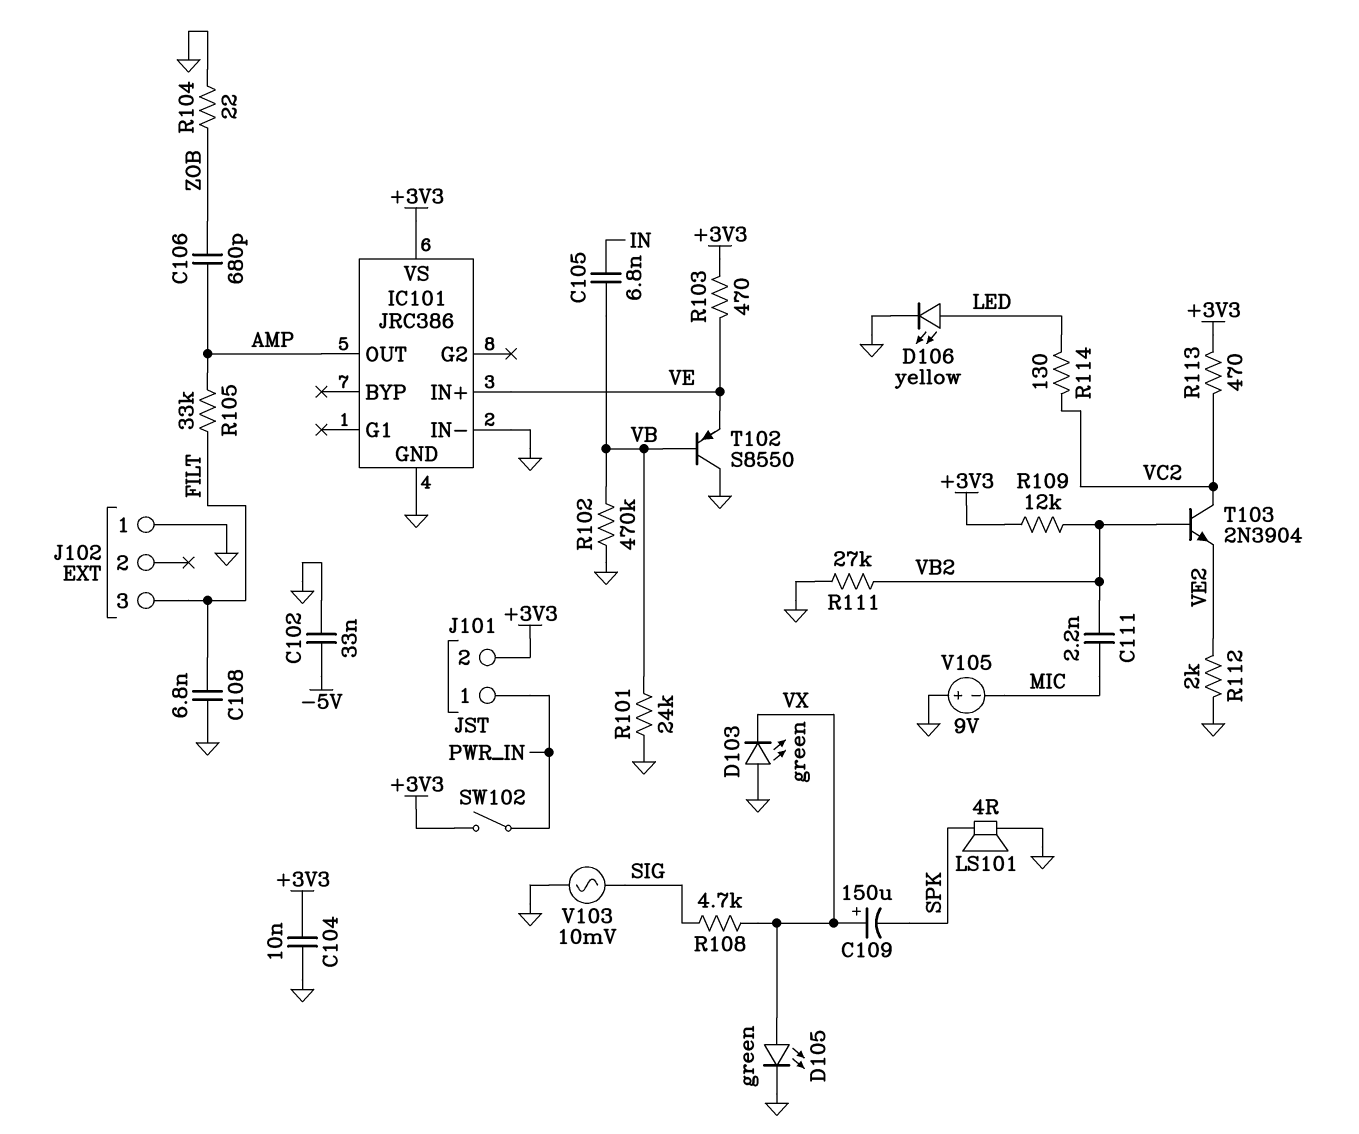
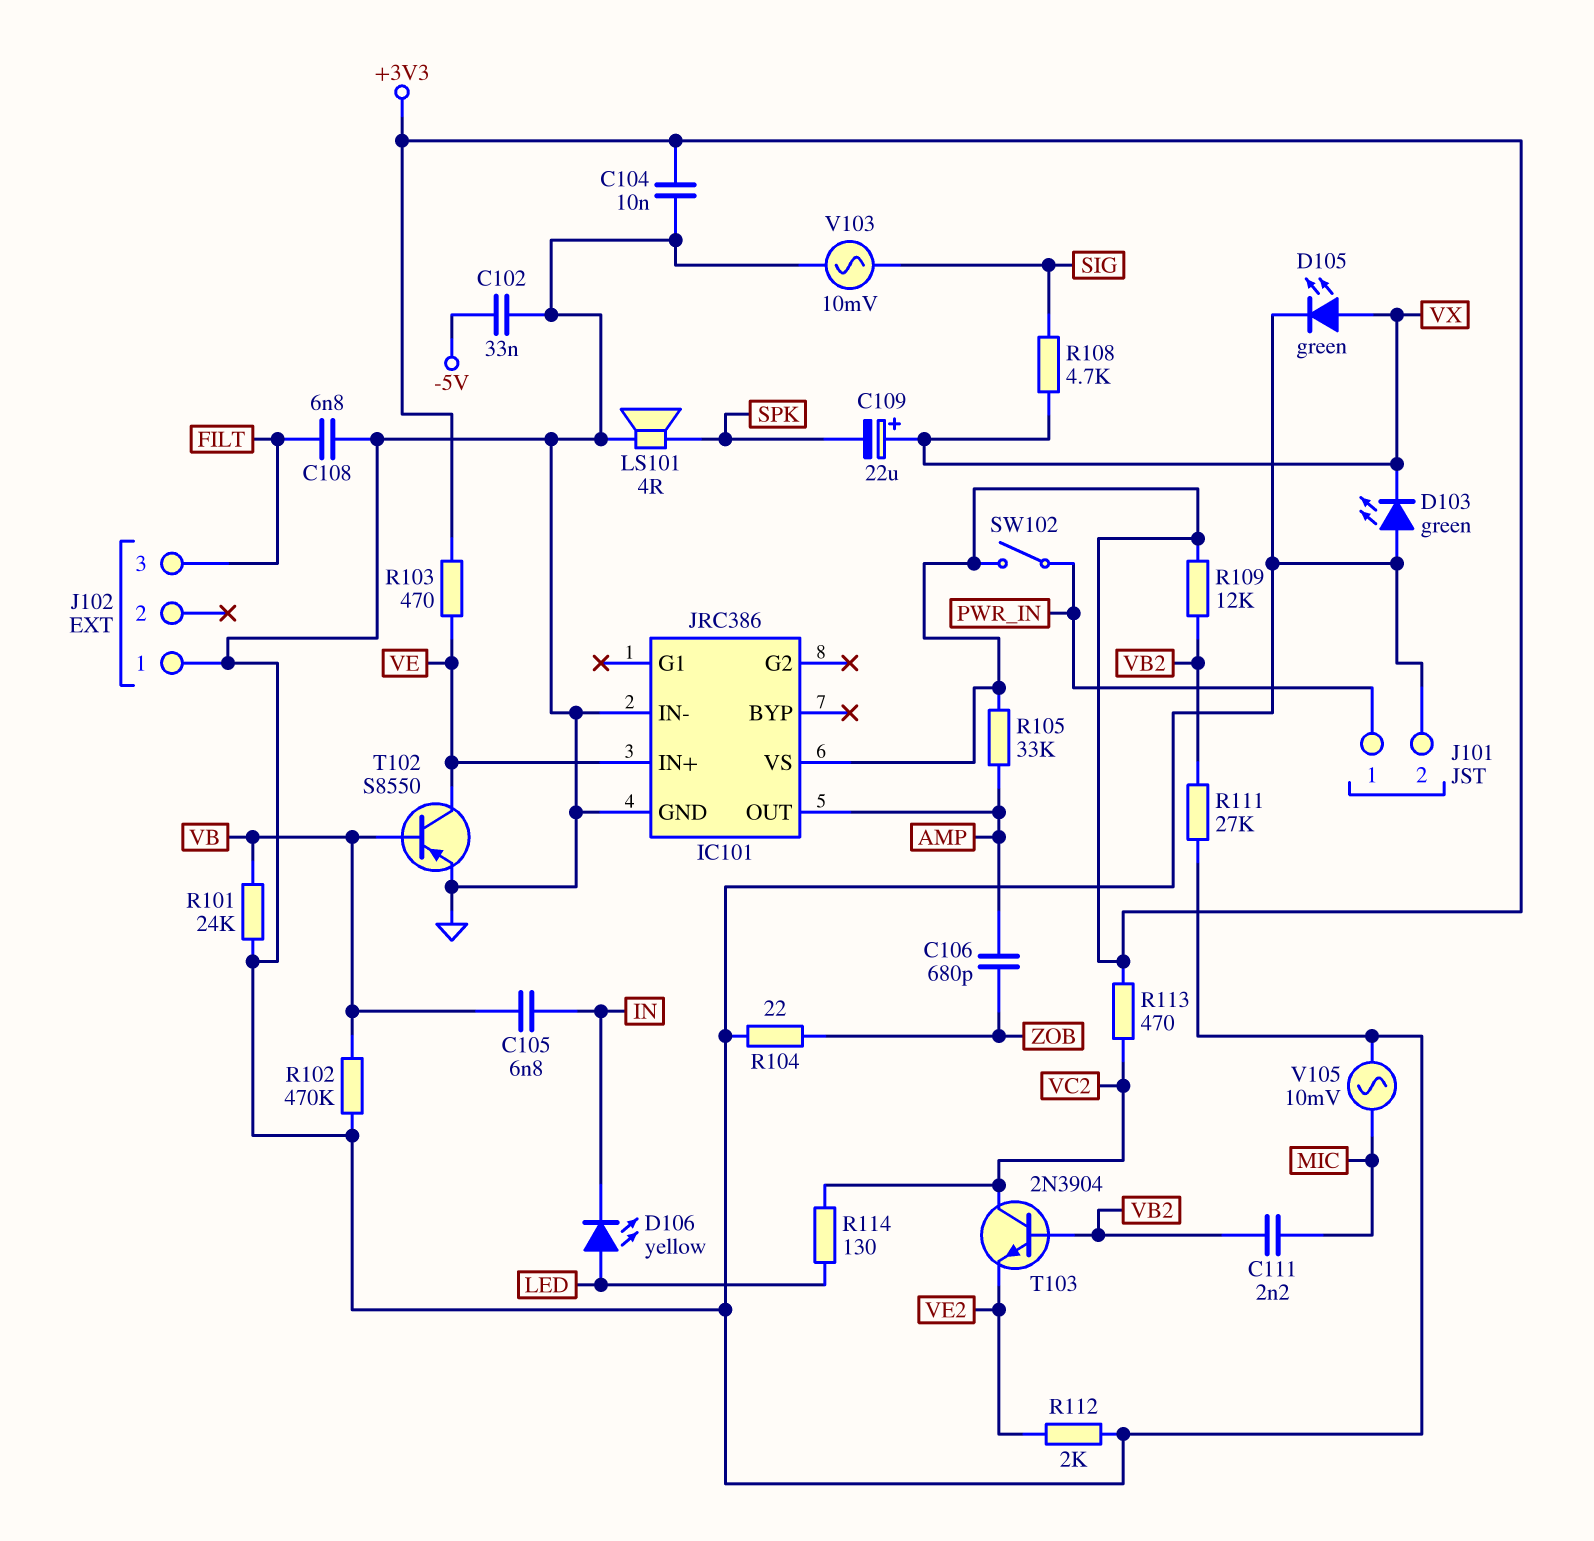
C109: 150uF (plus VX, minus SPK) -> 22uF (plus VX, minus SPK)
D106: LED yellow (A LED, K GND) -> LED yellow (A LED, K IN)
J101 pin 2: +3V3 -> GND
R105: 33k (AMP, FILT) -> 33k (+3V3, AMP)
T102: PNP S8550 (B VB, C GND, E VE) -> PNP S8550 (B VB, C VE, E GND)
V105: 9V (plus GND, minus MIC) -> AC 10mV (GND, MIC)

